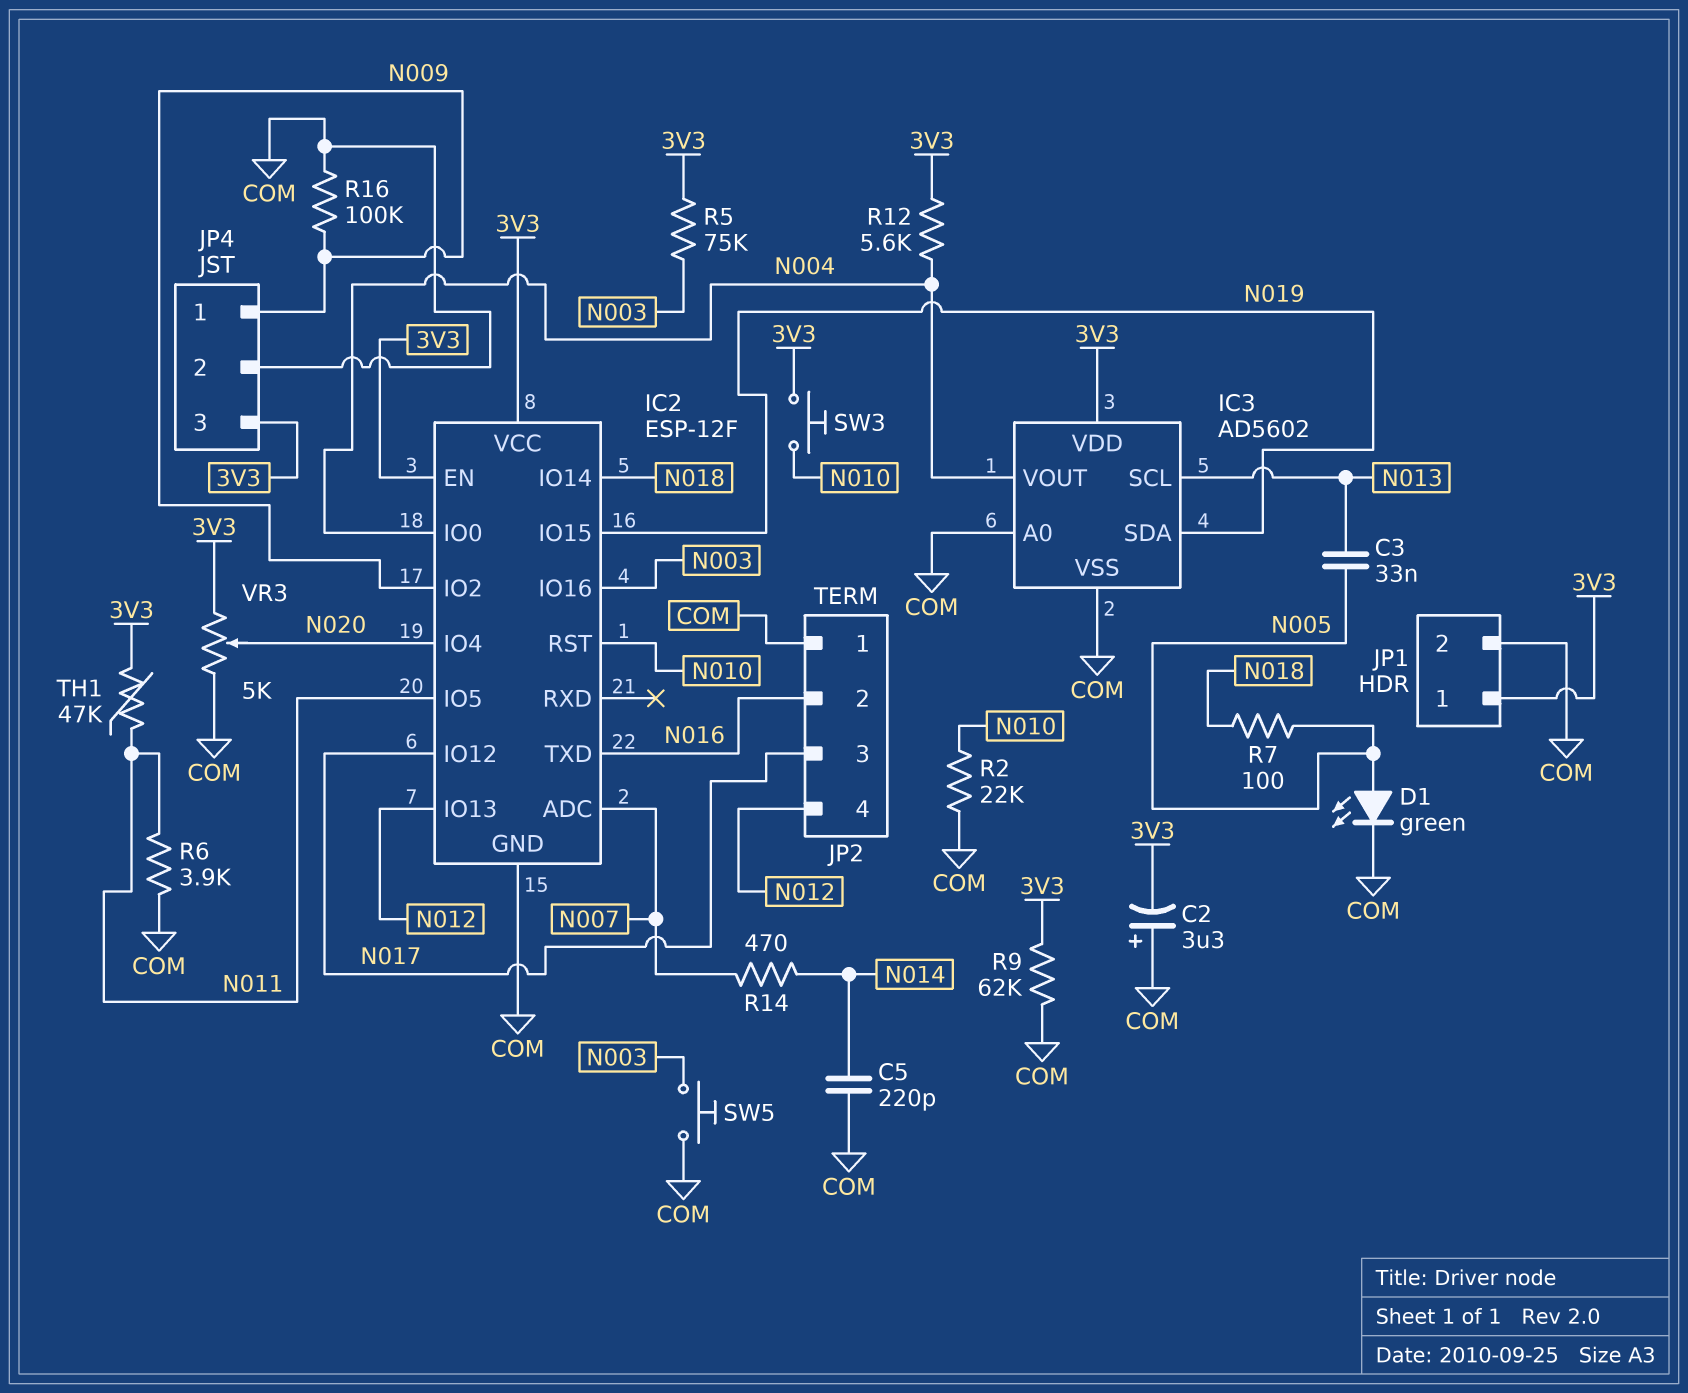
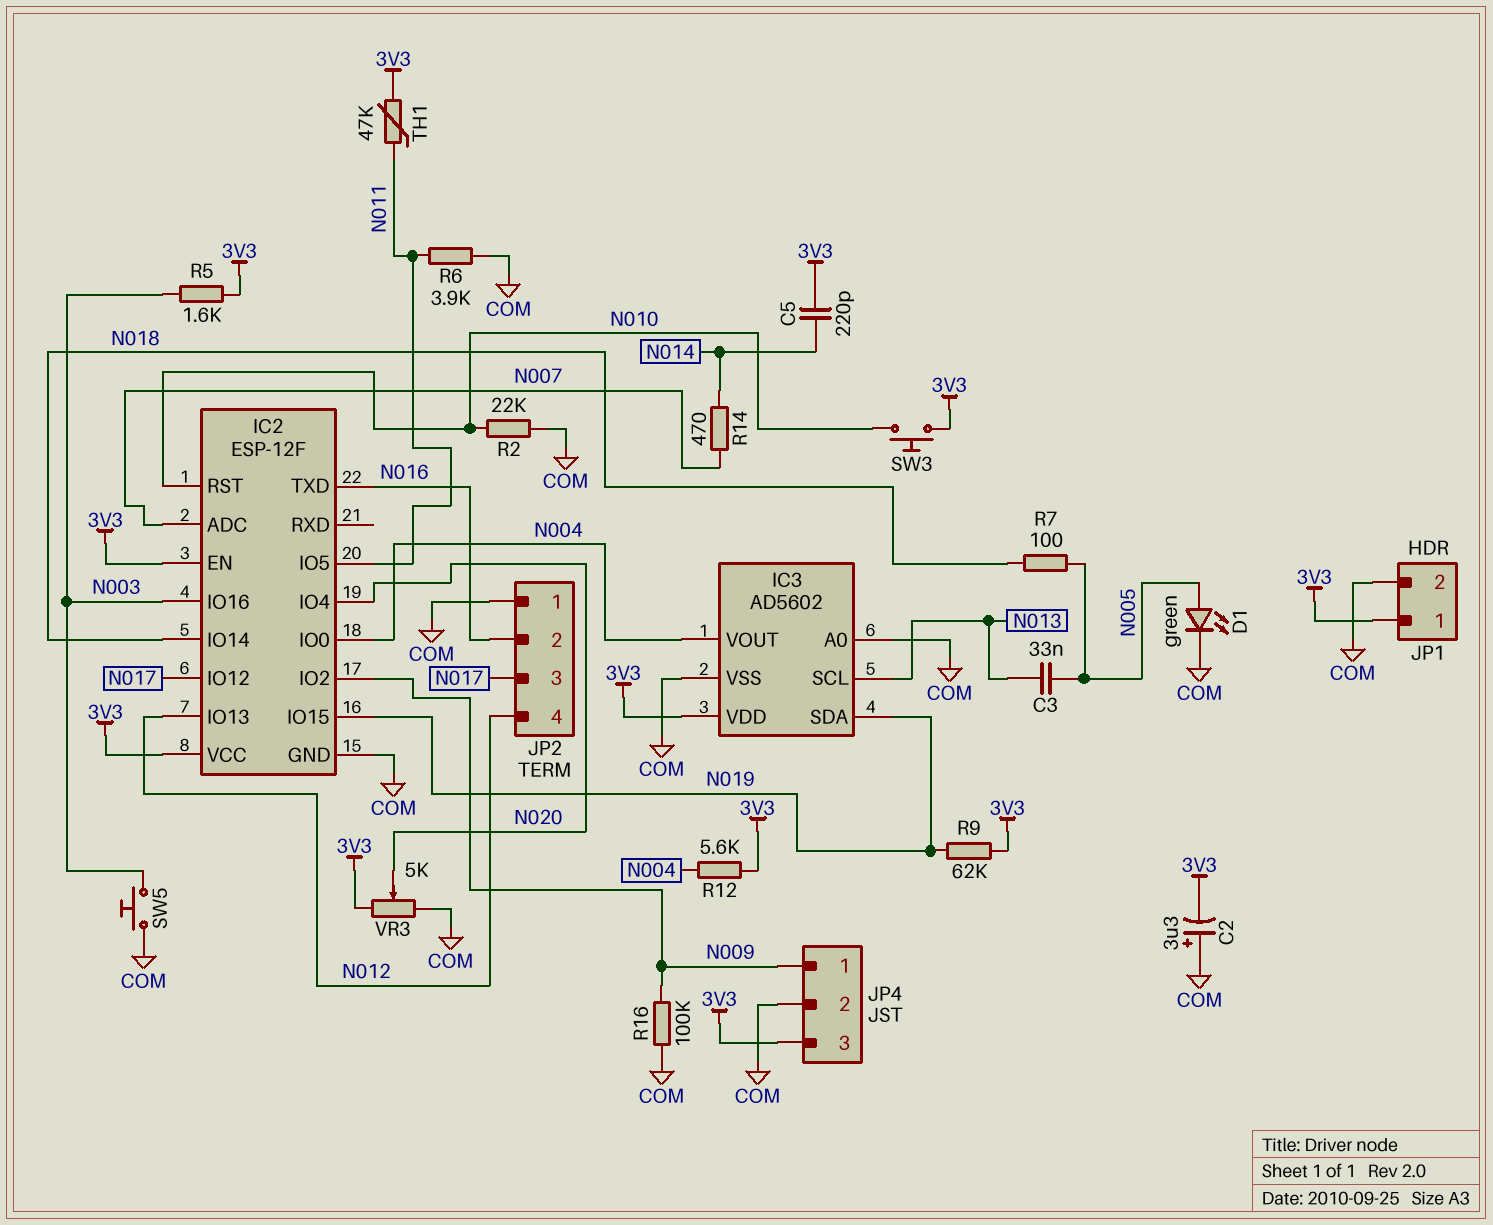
C5: 220pF (COM, N014) -> 220pF (3V3, N014)
R5: 75k (3V3, N003) -> 1.6k (3V3, N003)
R9: 62k (3V3, COM) -> 62k (3V3, N019)

